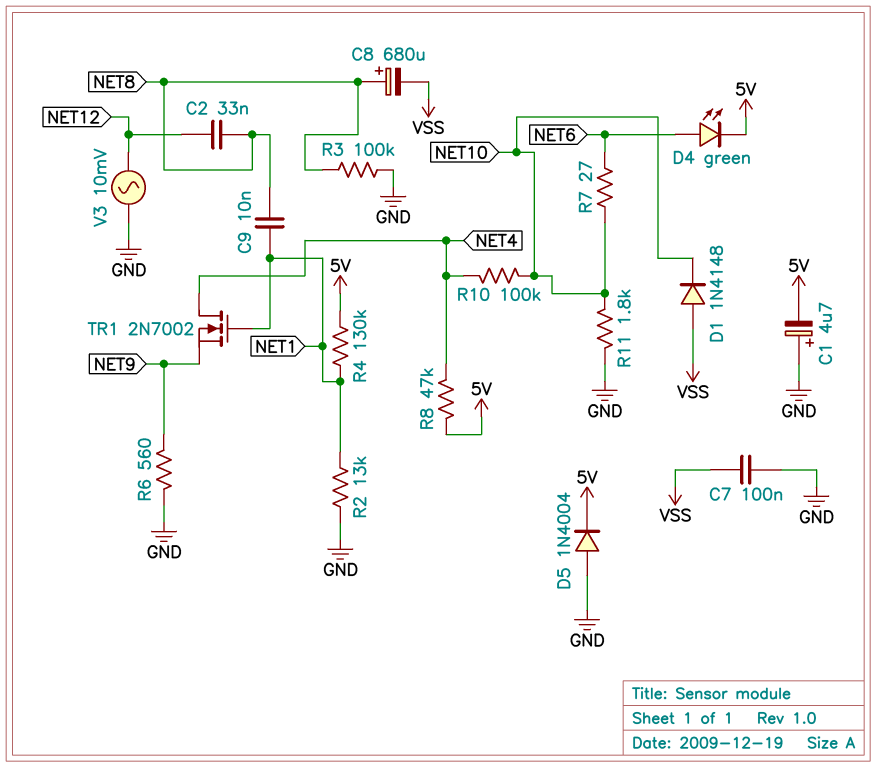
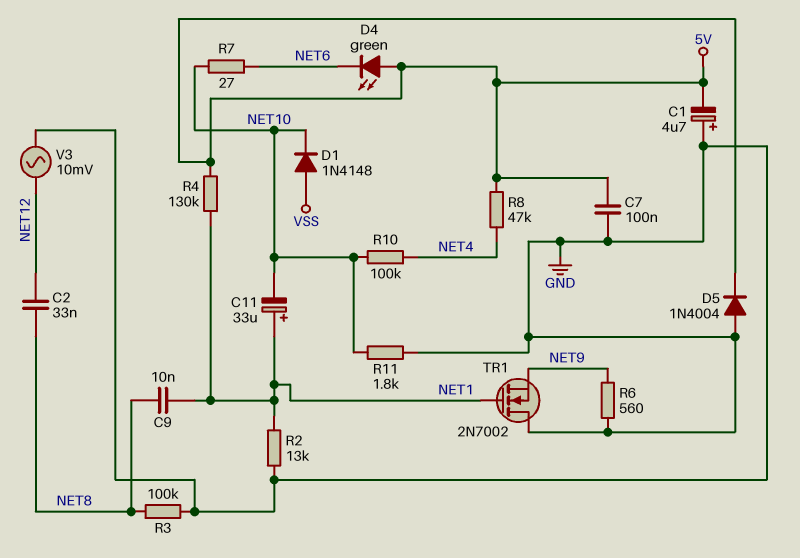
C7: 100nF (GND, VSS) -> 100nF (5V, GND)
C8: 680uF (plus NET8, minus VSS) -> none
C11: none -> 33uF (plus NET1, minus NET10)
D4: LED green (A NET6, K 5V) -> LED green (A 5V, K NET6)
TR1: NMOS 2N7002 (G NET1, D NET4, S NET9) -> NMOS 2N7002 (G NET1, D GND, S NET9)

